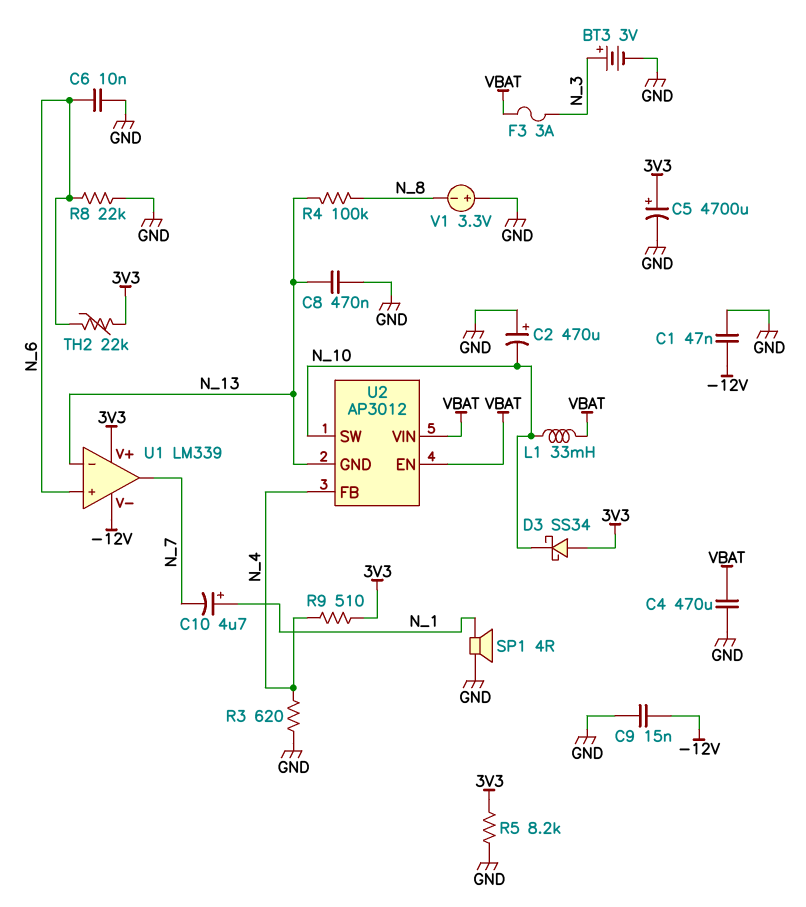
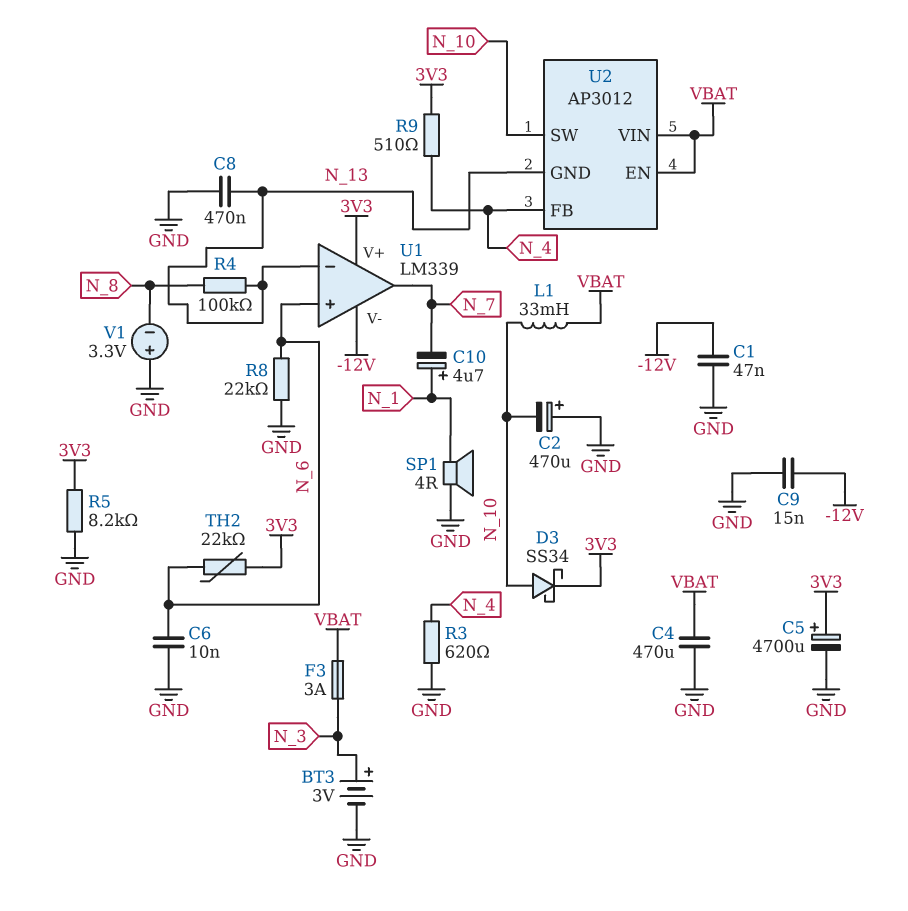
D3: schottky SS34 (A 3V3, K N_10) -> schottky SS34 (A N_10, K 3V3)

